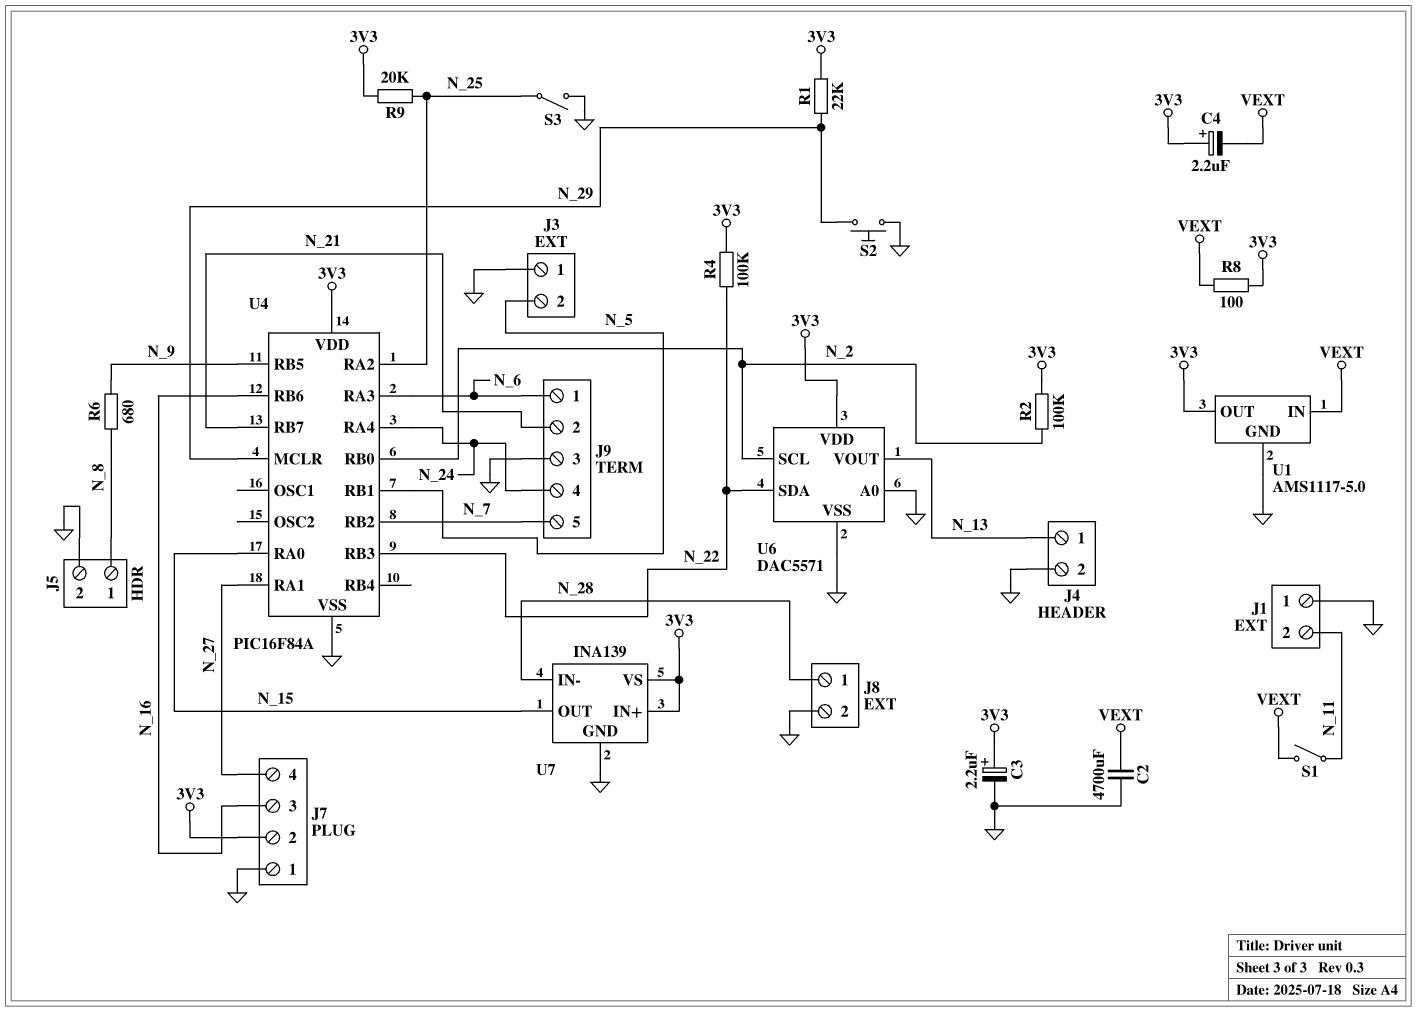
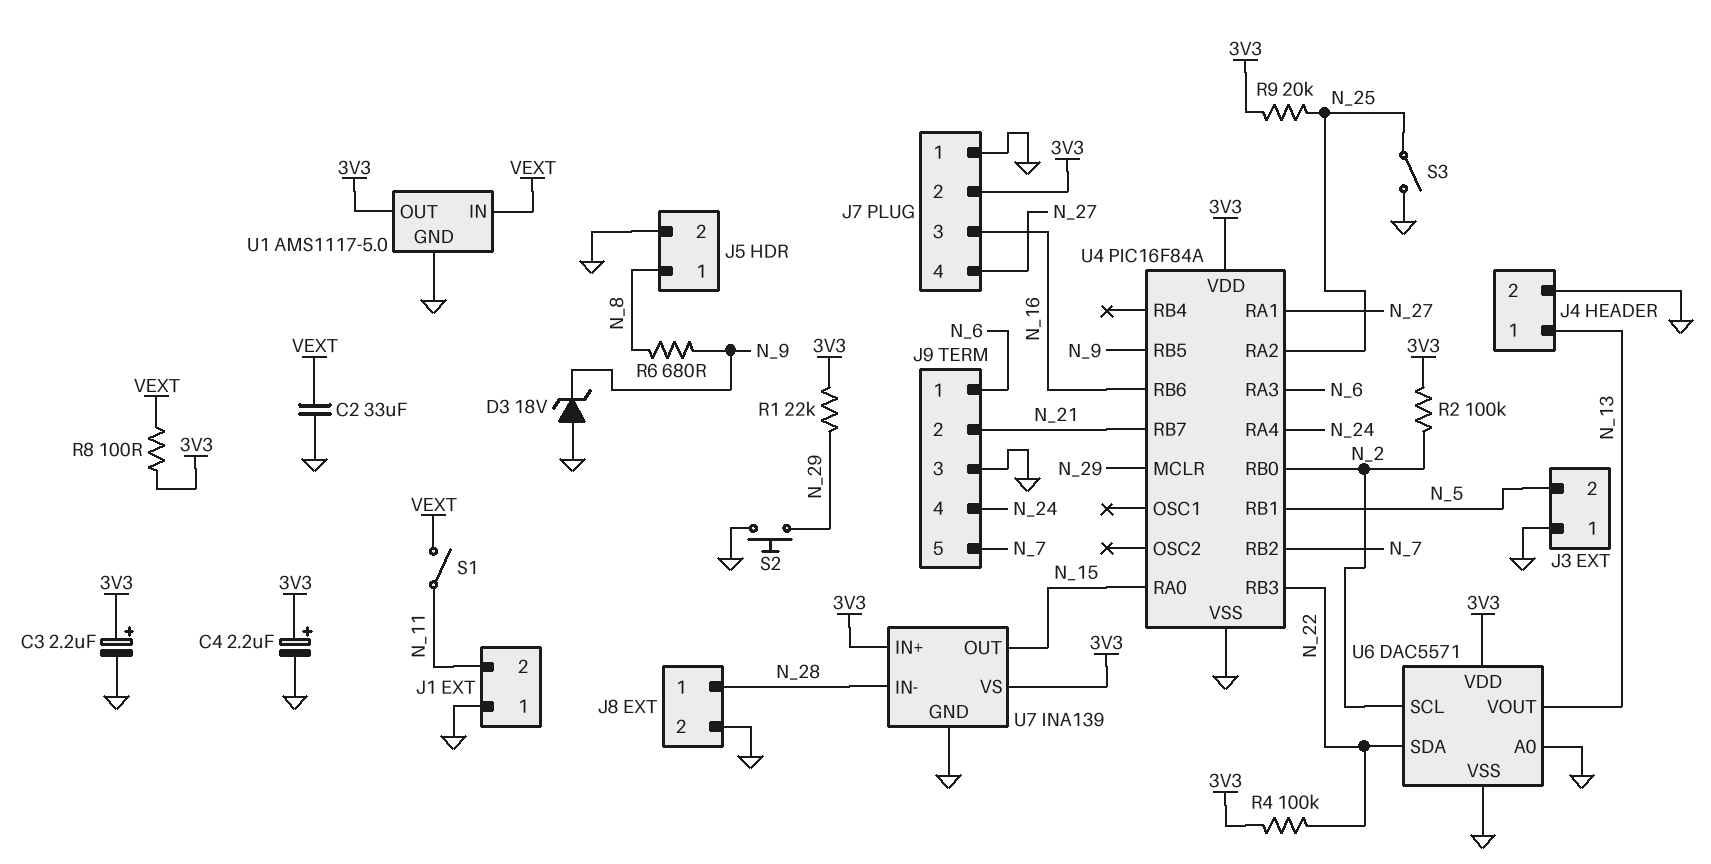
C2: 4700uF (GND, VEXT) -> 33uF (GND, VEXT)
C4: 2.2uF (plus 3V3, minus VEXT) -> 2.2uF (plus 3V3, minus GND)
D3: none -> zener 18V (A GND, K N_9)

